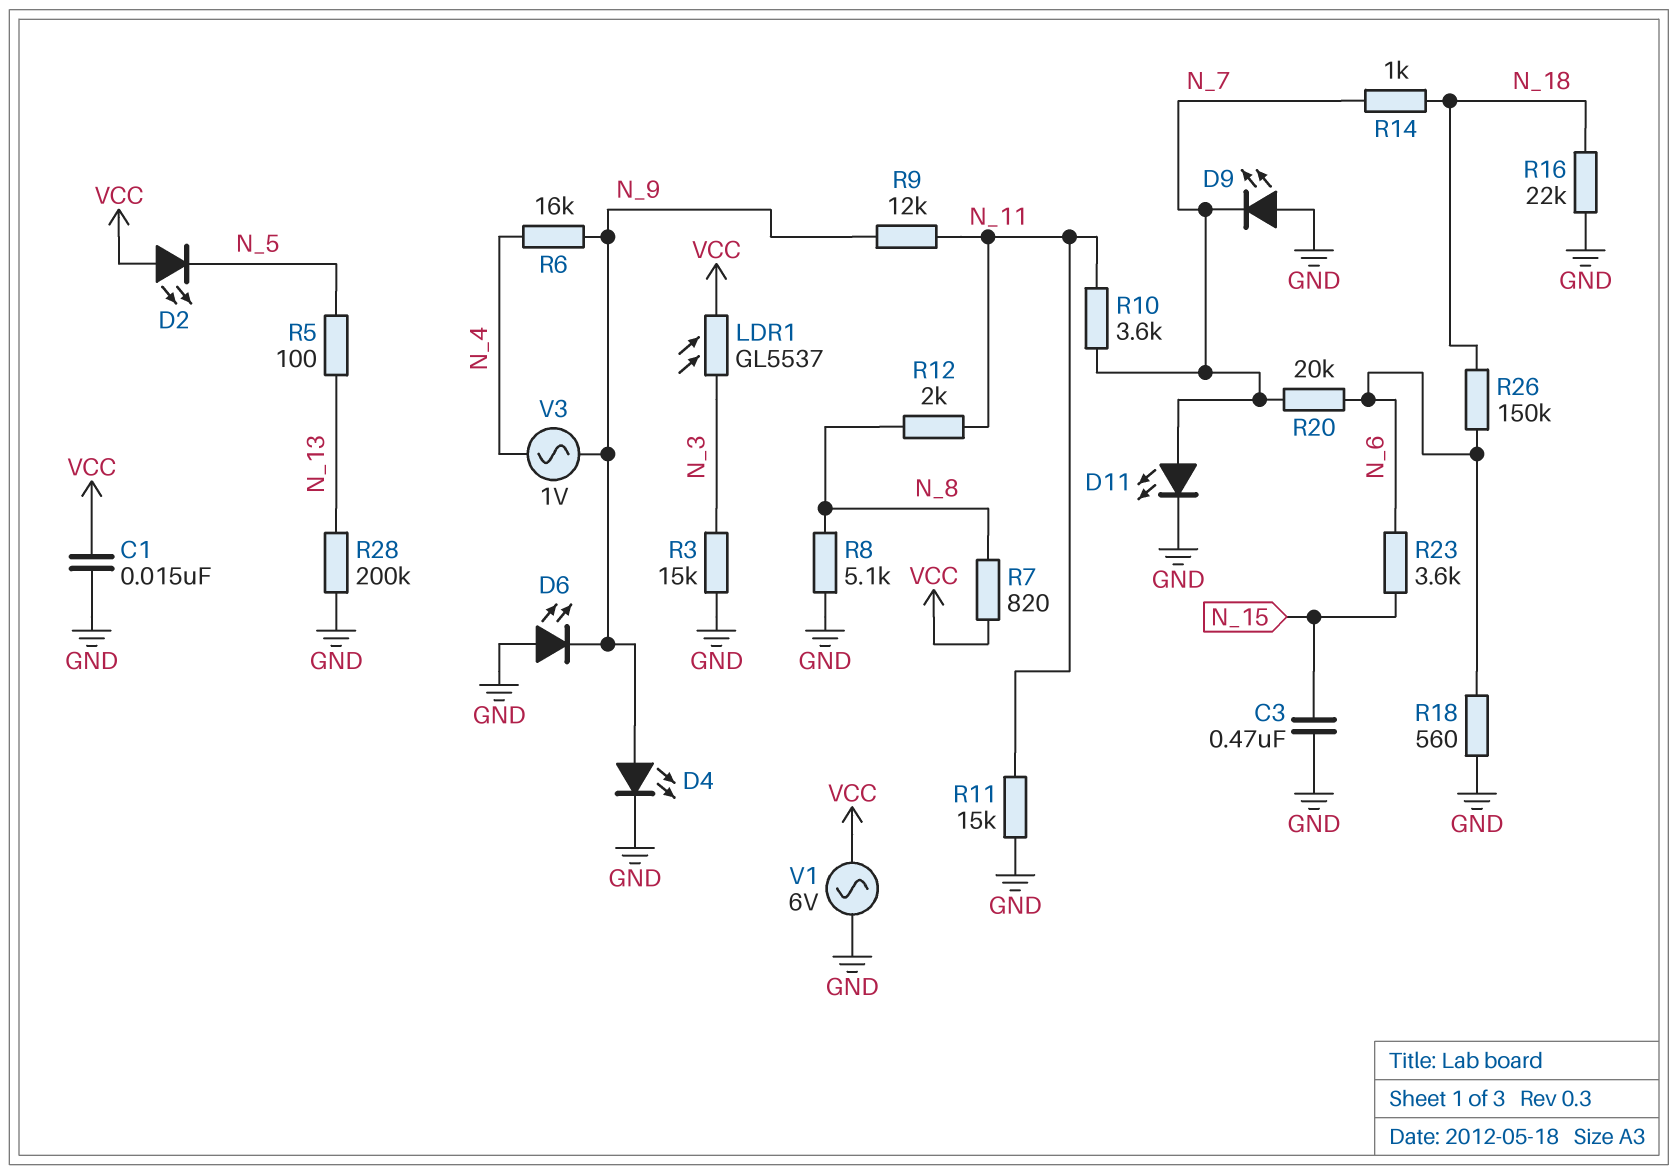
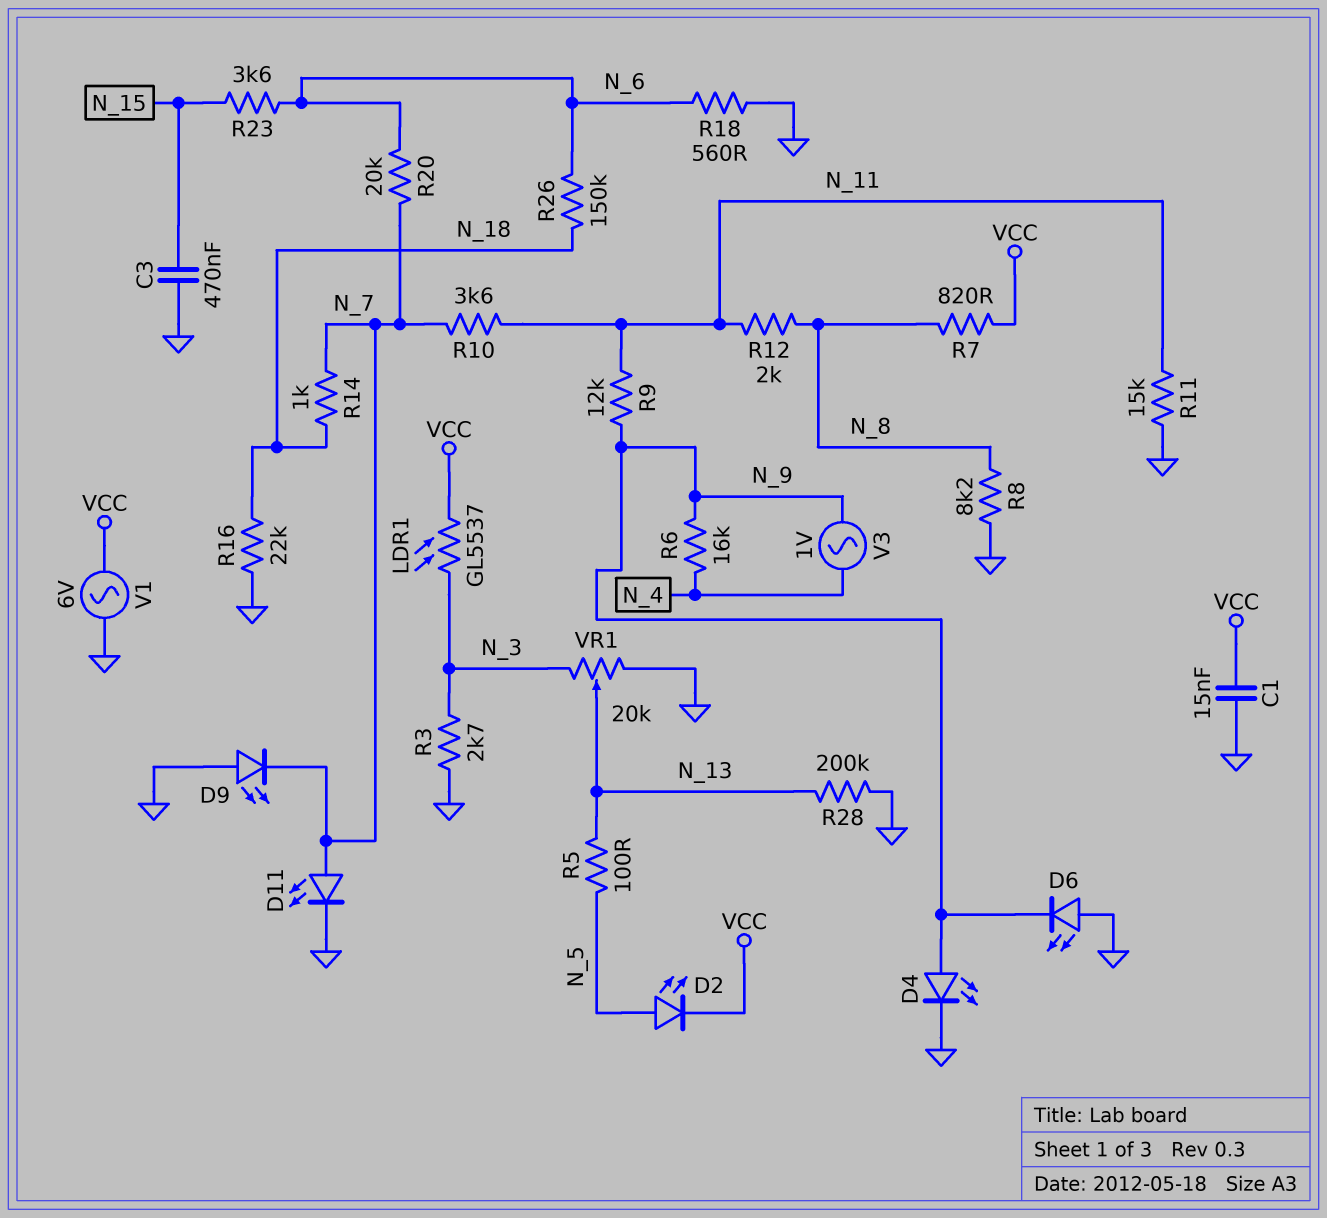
D2: LED (A VCC, K N_5) -> LED (A N_5, K VCC)
R3: 15k (GND, N_3) -> 2.7k (GND, N_3)
R8: 5.1k (GND, N_8) -> 8.2k (GND, N_8)
VR1: none -> 20k (GND, N_3, wiper N_13)

